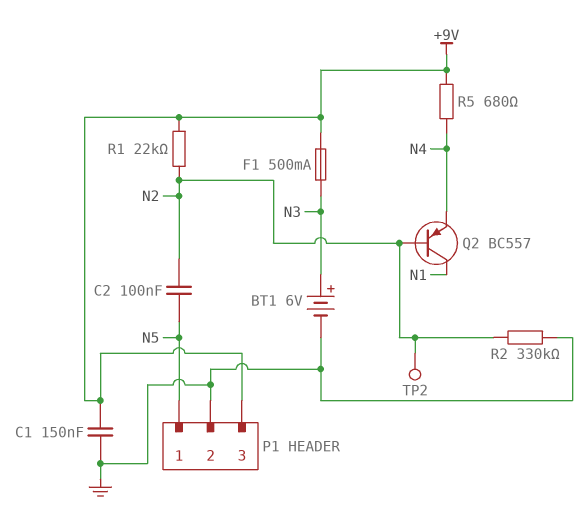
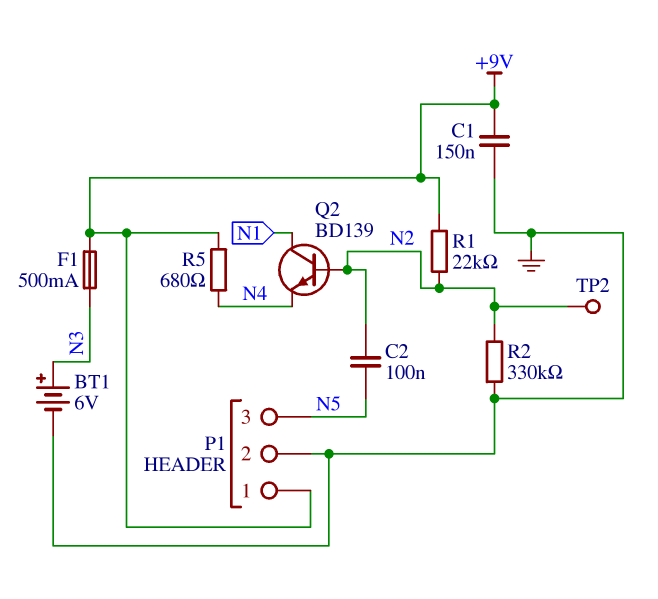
P1 pin 1: N5 -> +9V
P1 pin 3: +9V -> N5
Q2: PNP BC557 (B N2, C N1, E N4) -> NPN BD139 (B N2, C N1, E N4)

